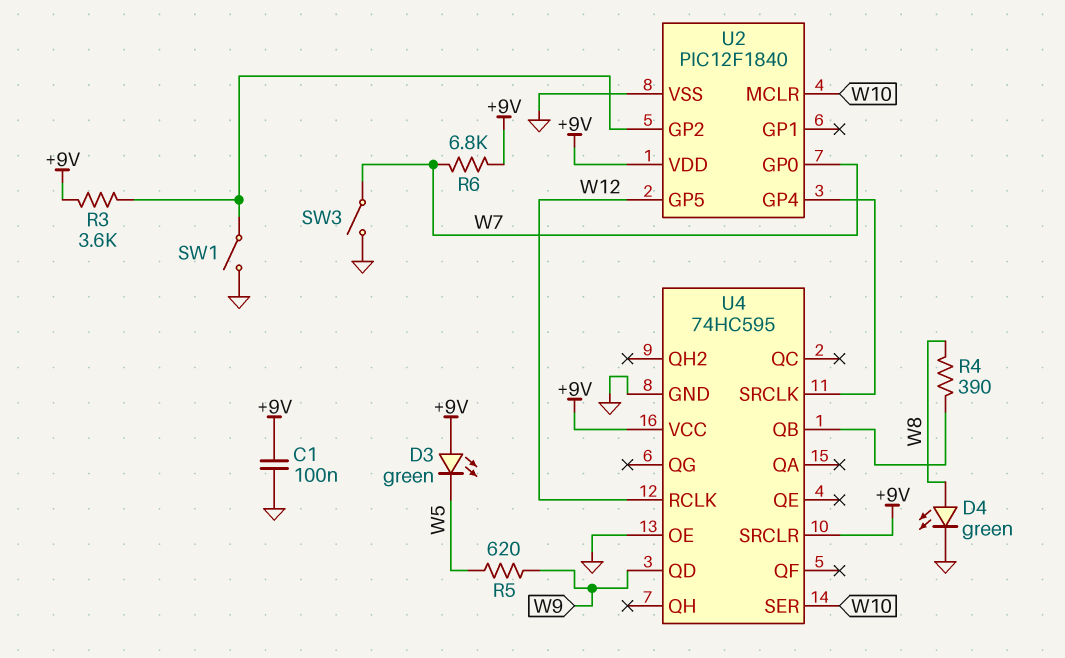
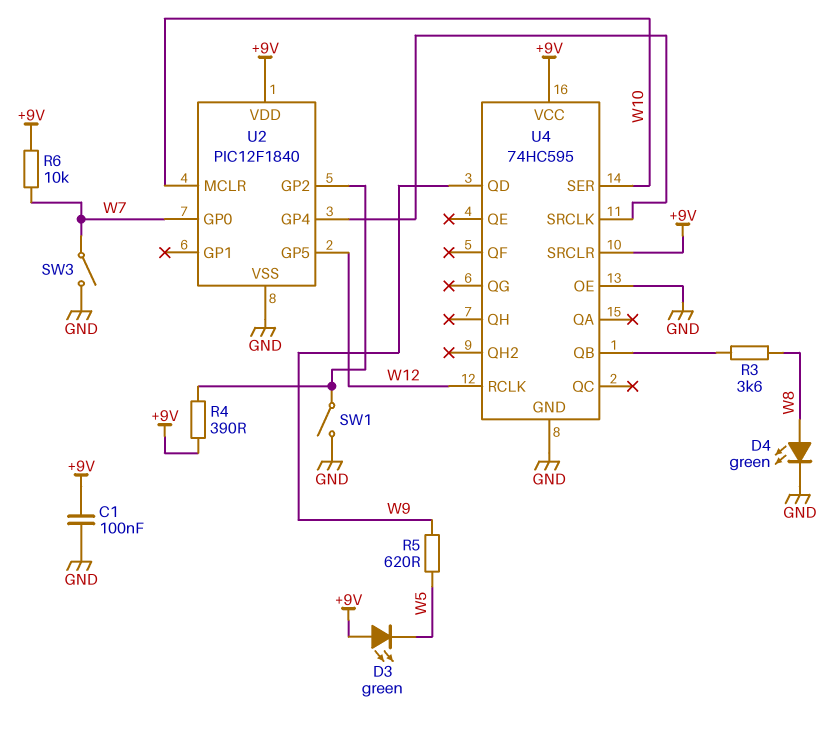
R3: 3.6k (+9V, U2/GP2) -> 3.6k (U4/QB, W8)
R4: 390 (U4/QB, W8) -> 390 (+9V, U2/GP2)
R6: 6.8k (+9V, W7) -> 10k (+9V, W7)

